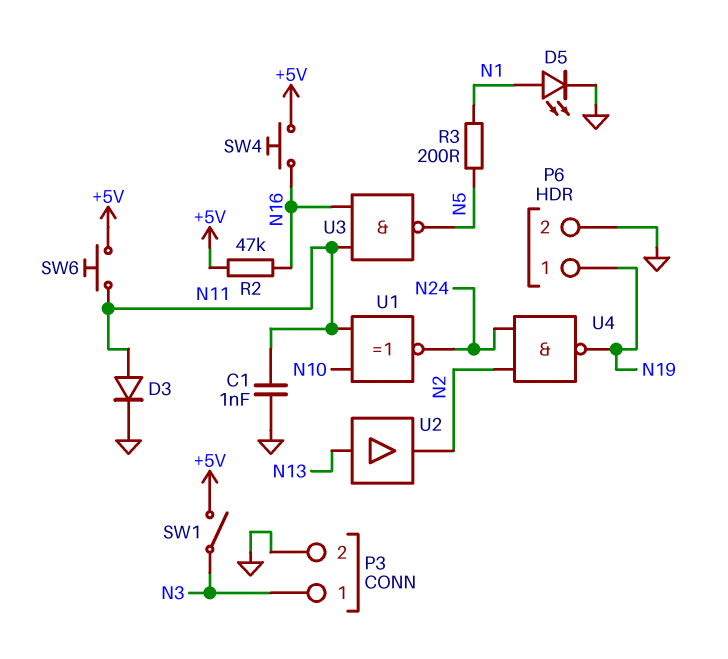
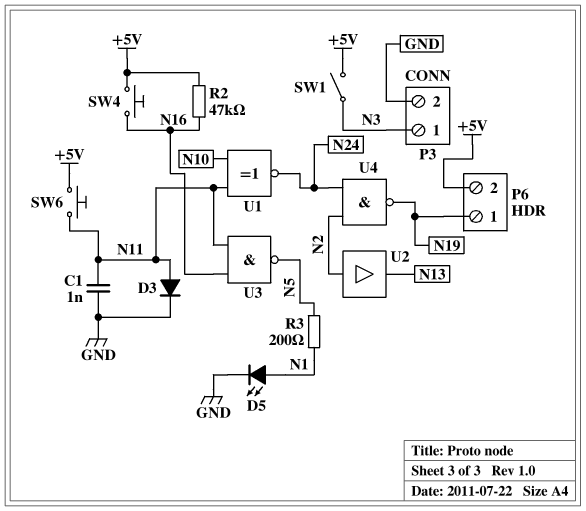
P6 pin 2: GND -> +5V
U2: buffer (in N13, out N2) -> buffer (in N2, out N13)

